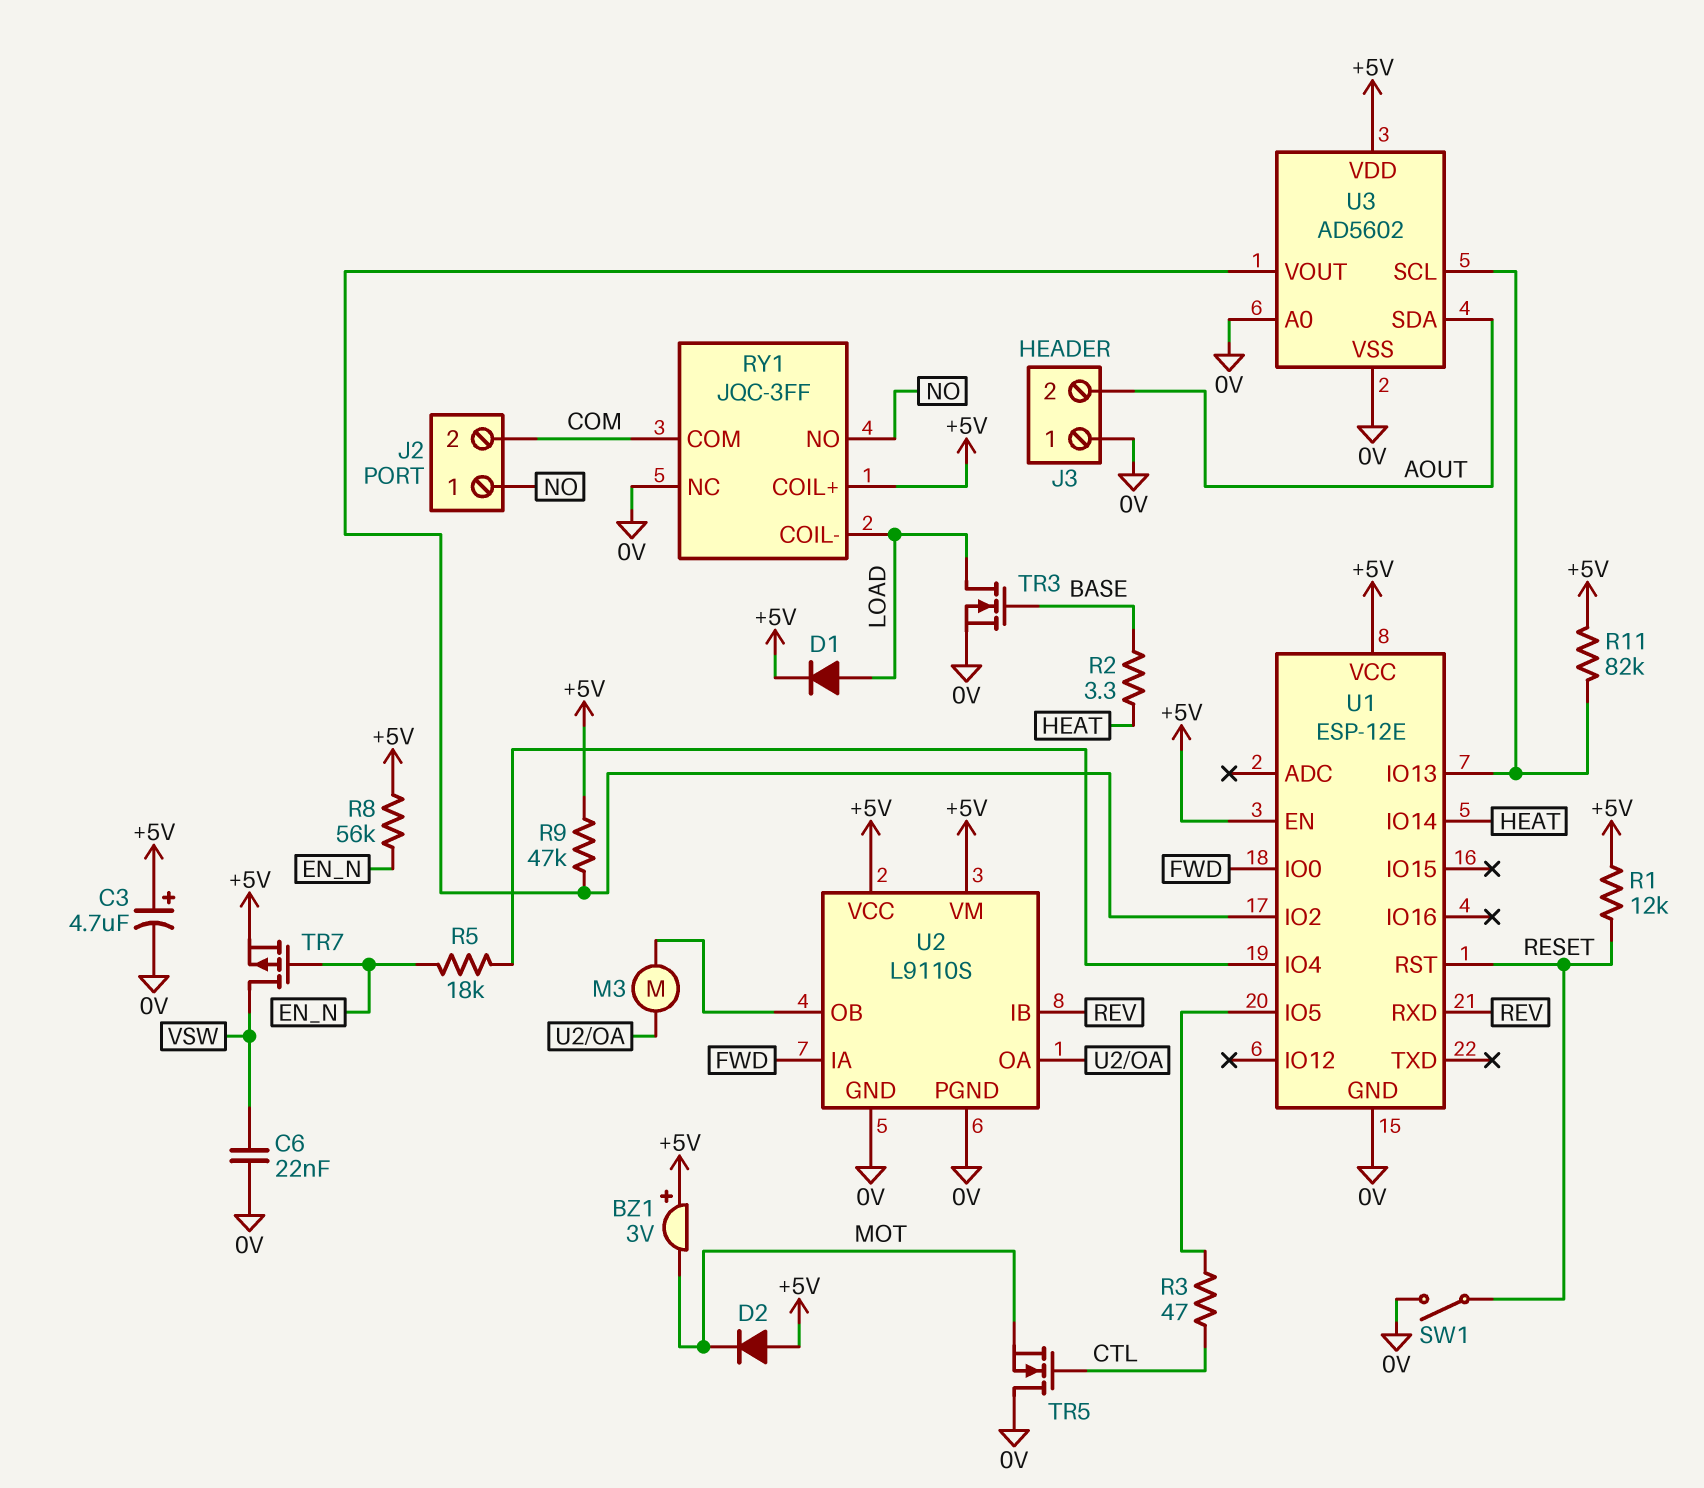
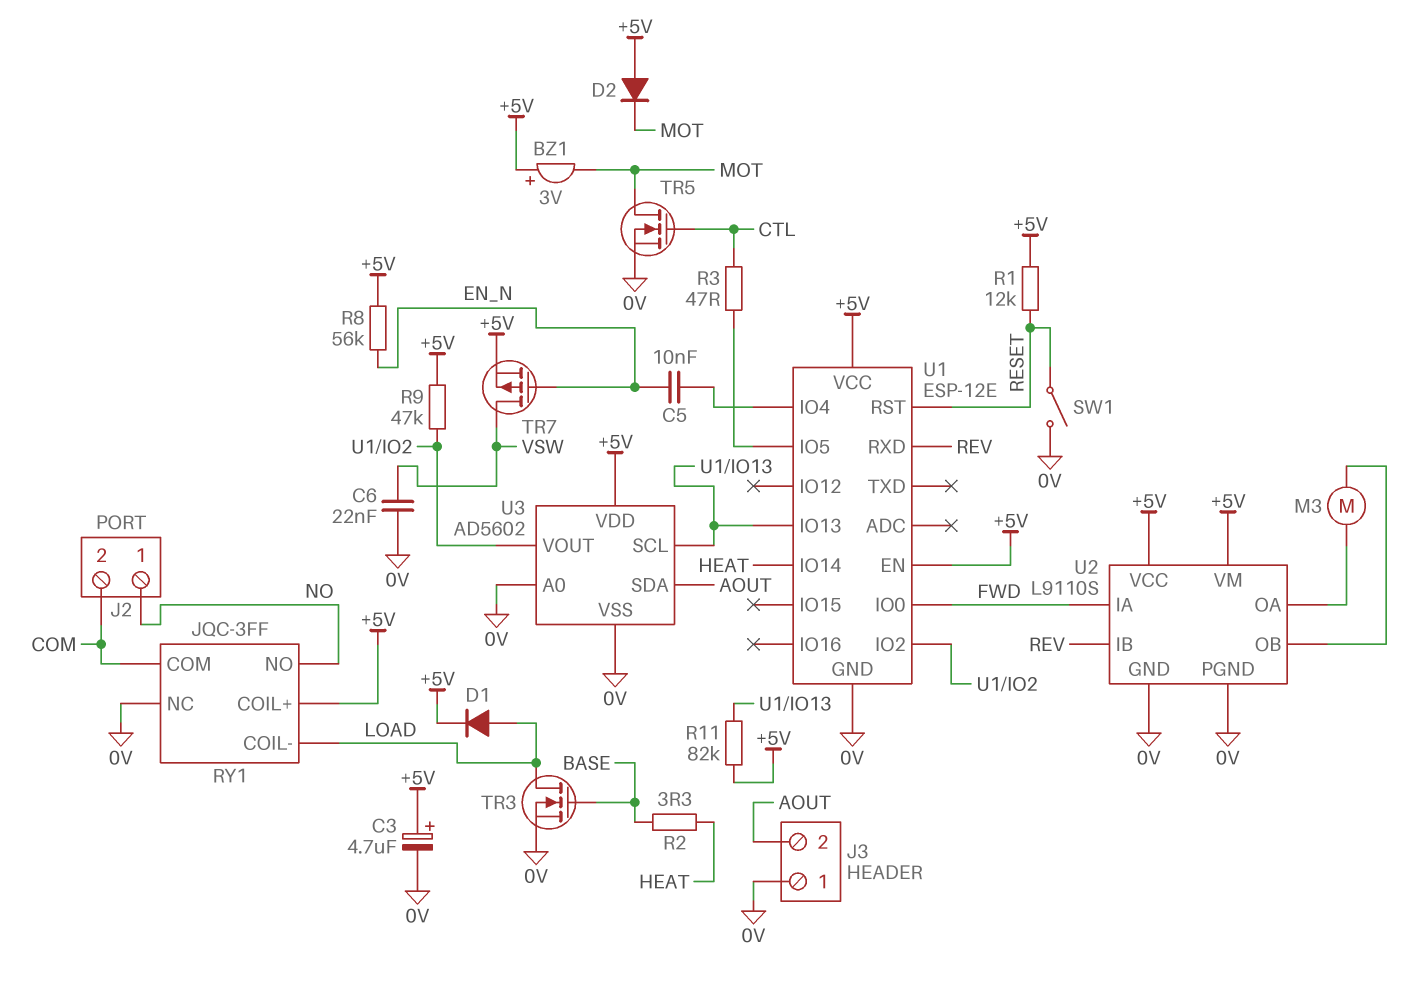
C5: none -> 10nF (EN_N, U1/IO4)
R5: 18k (EN_N, U1/IO4) -> none
TR5: NMOS (G CTL, D 0V, S MOT) -> NMOS (G CTL, D MOT, S 0V)

